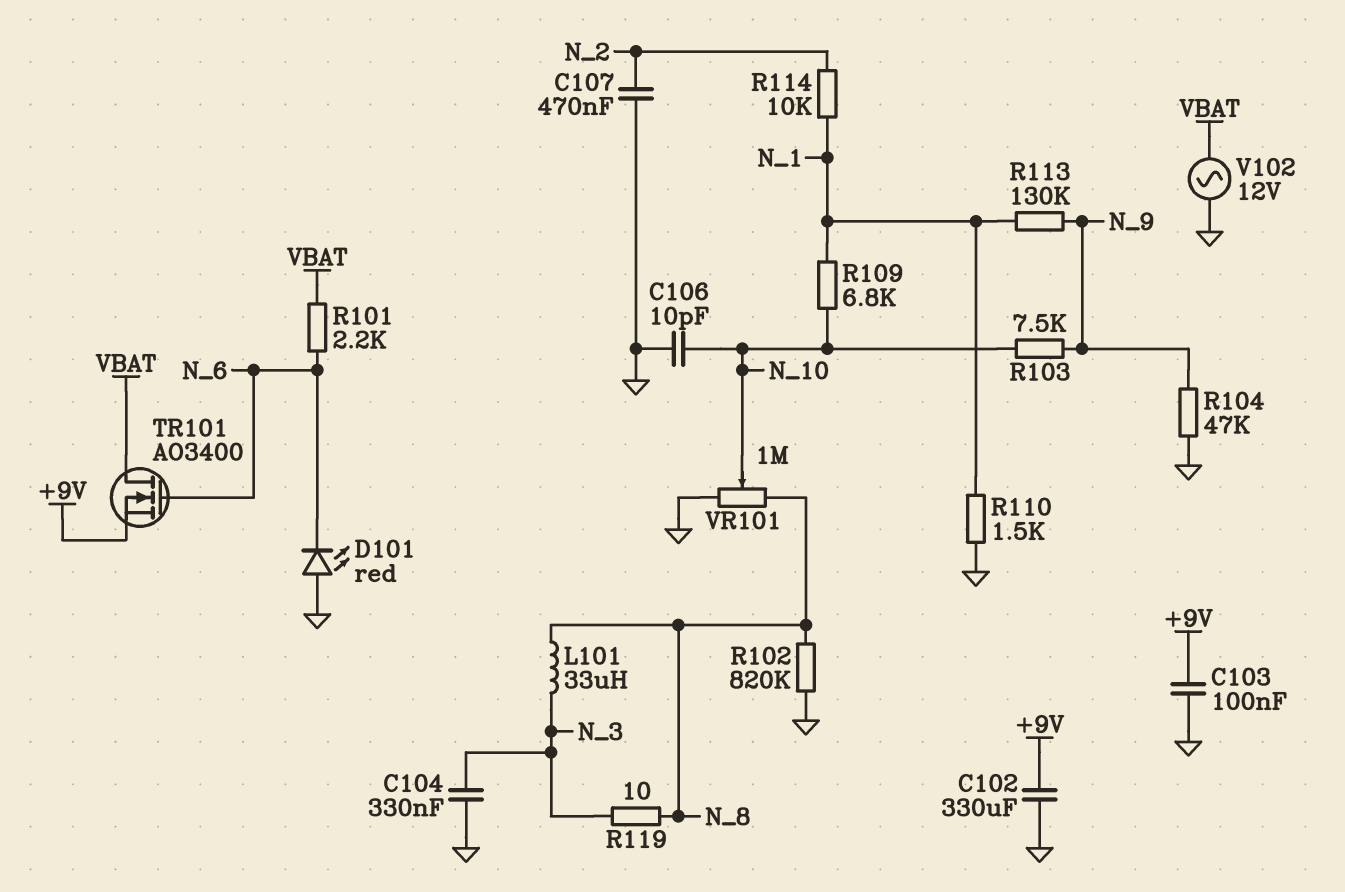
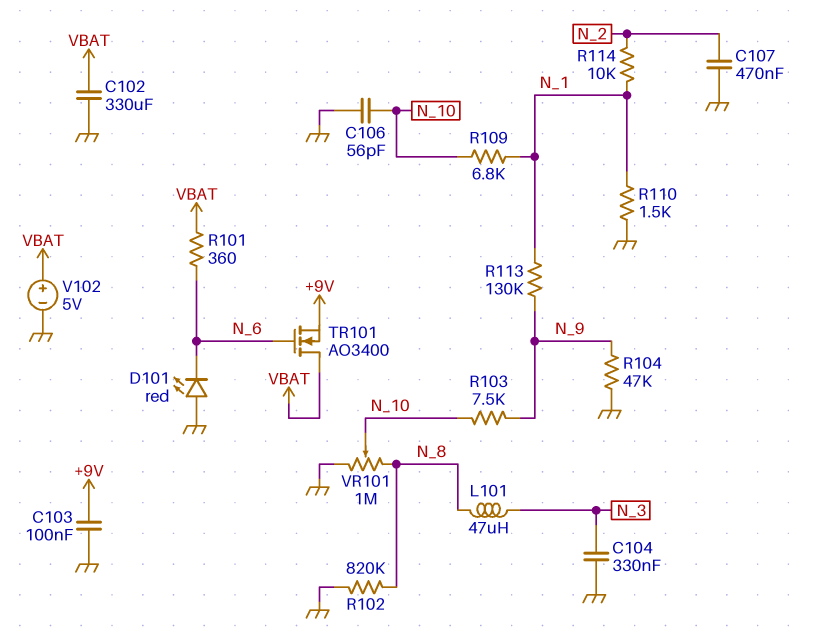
C102: 330uF (+9V, GND) -> 330uF (GND, VBAT)
C106: 10pF (GND, N_10) -> 56pF (GND, N_10)
L101: 33uH (N_3, N_8) -> 47uH (N_3, N_8)
R101: 2.2k (N_6, VBAT) -> 360 (N_6, VBAT)
R119: 10 (N_3, N_8) -> none
V102: AC 12V (GND, VBAT) -> 5V (plus VBAT, minus GND)

